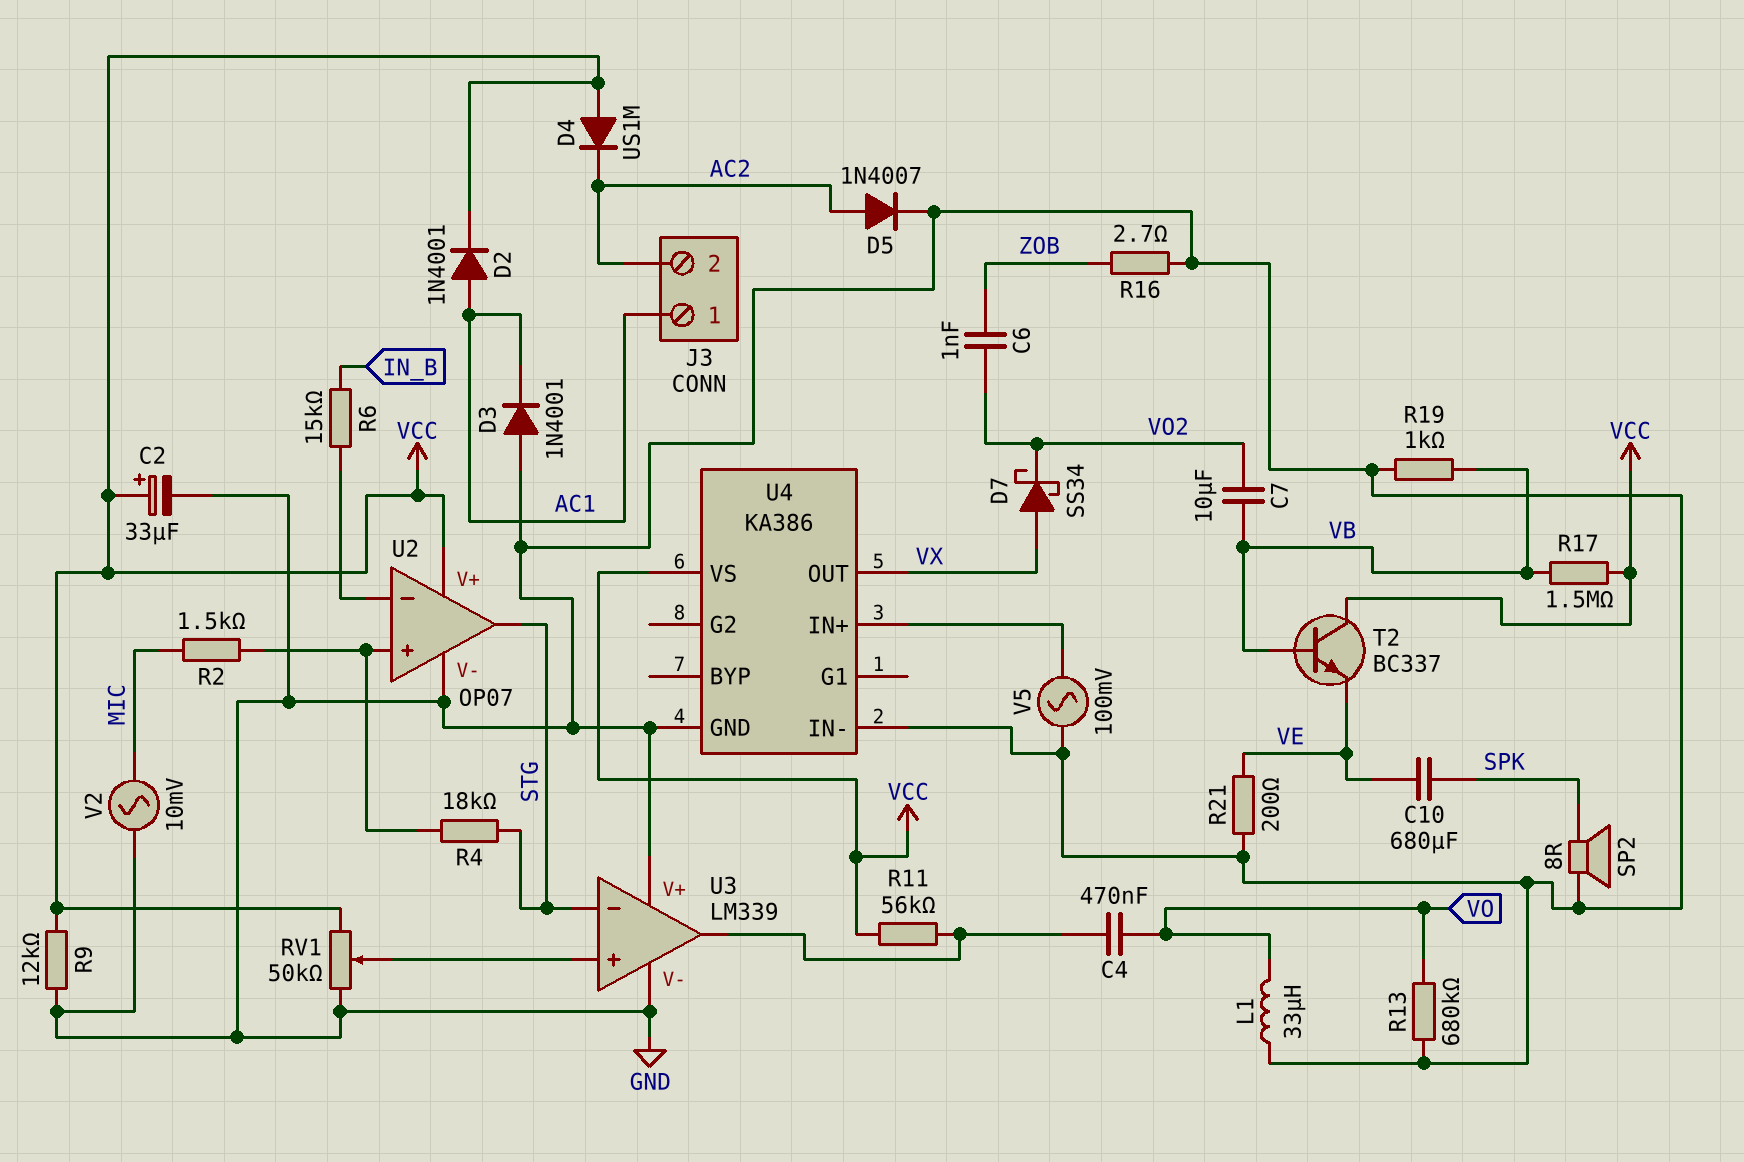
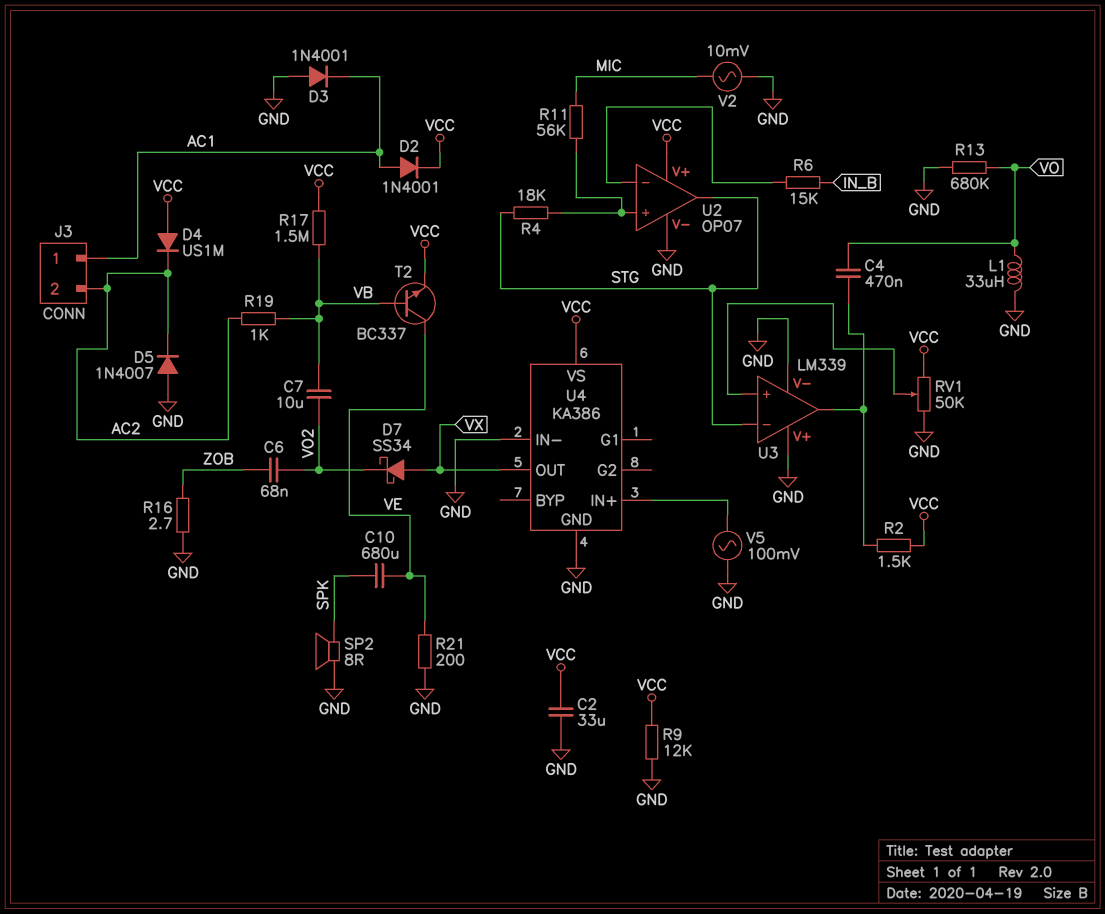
C2: 33uF (plus VCC, minus GND) -> 33uF (GND, VCC)
C6: 1nF (VO2, ZOB) -> 68nF (VO2, ZOB)
D5: diode 1N4007 (A AC2, K GND) -> diode 1N4007 (A GND, K AC2)
R2: 1.5k (MIC, U2/in+) -> 1.5k (U3/out, VCC)
R11: 56k (U3/out, VCC) -> 56k (MIC, U2/in+)
R19: 1k (GND, VB) -> 1k (AC2, VB)
T2: NPN BC337 (B VB, C VCC, E VE) -> NPN BC337 (B VB, C VE, E VCC)

